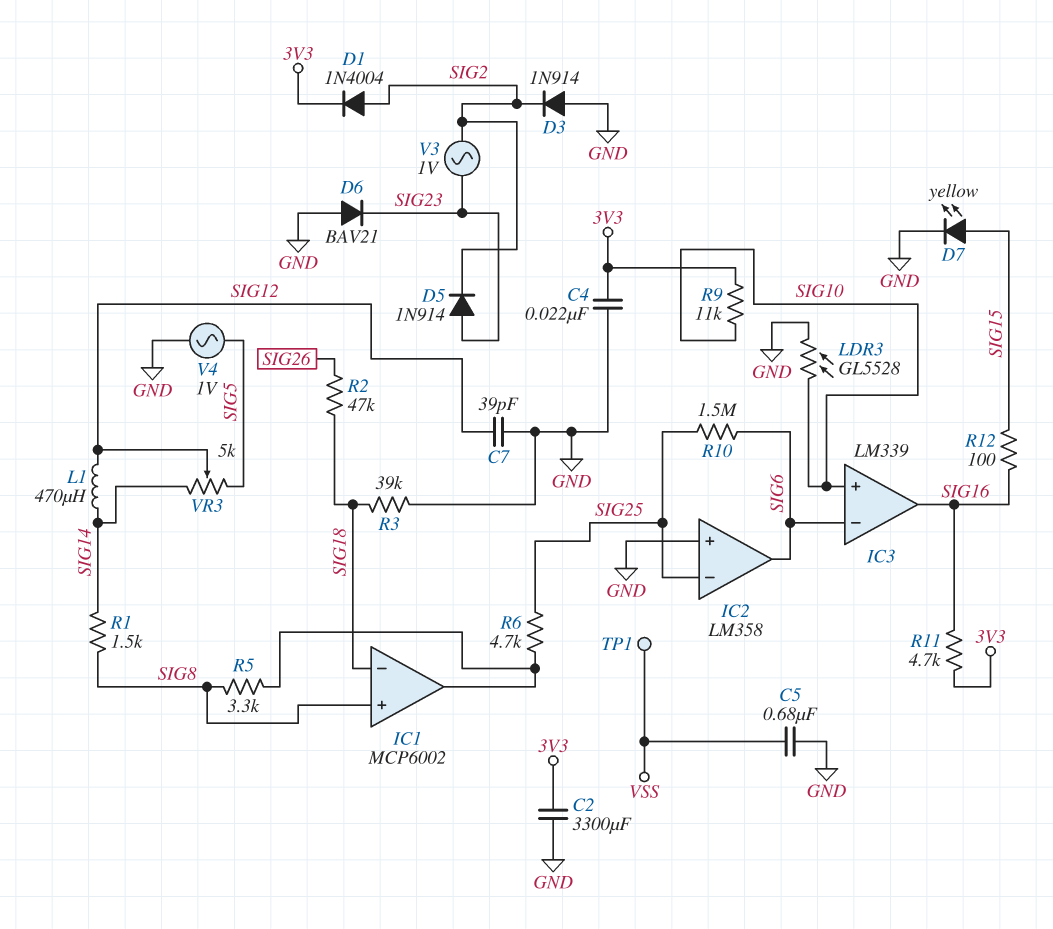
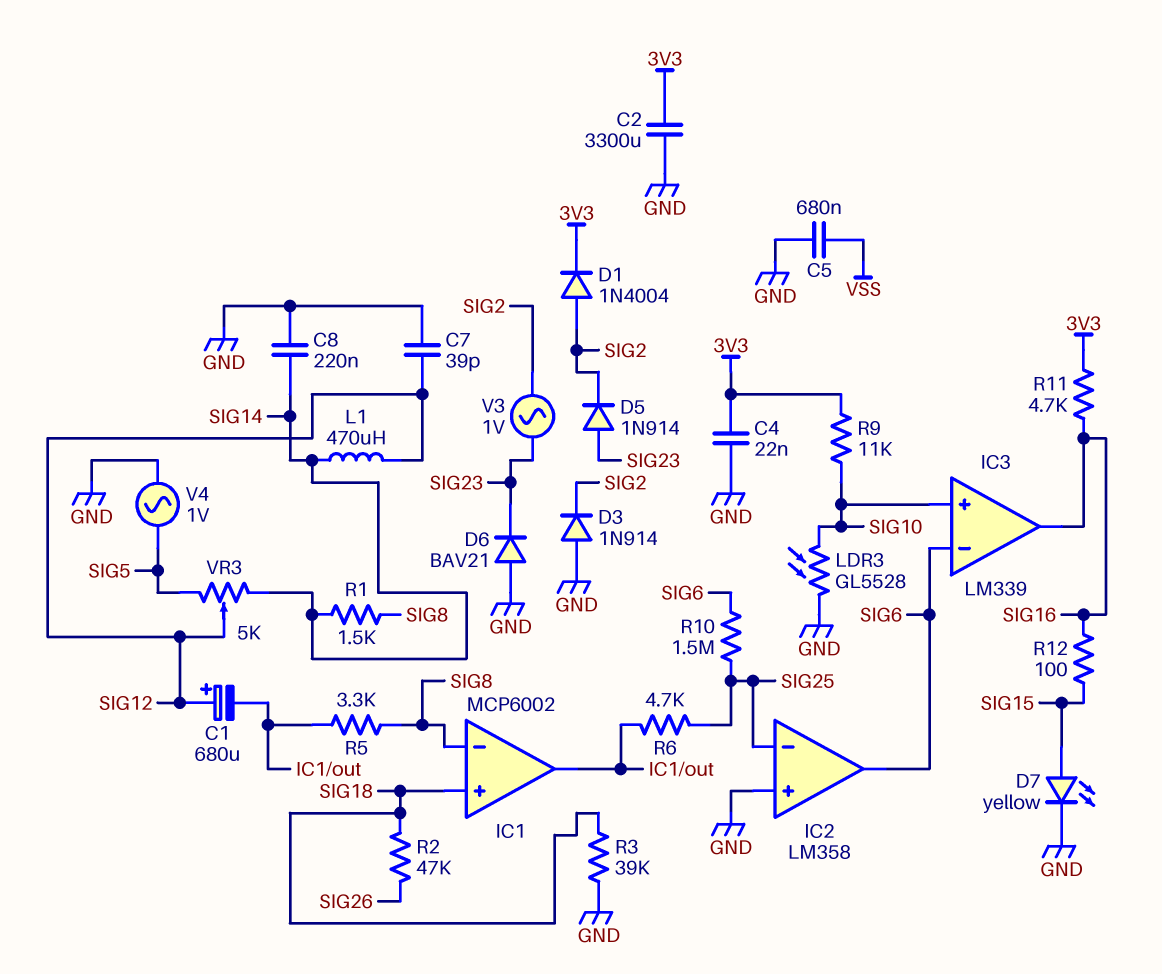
C1: none -> 680uF (plus SIG12, minus IC1/out)
C8: none -> 220nF (GND, SIG14)
IC1 pin in+: SIG8 -> SIG18
IC1 pin in-: SIG18 -> SIG8
TP1: test point (VSS) -> none

